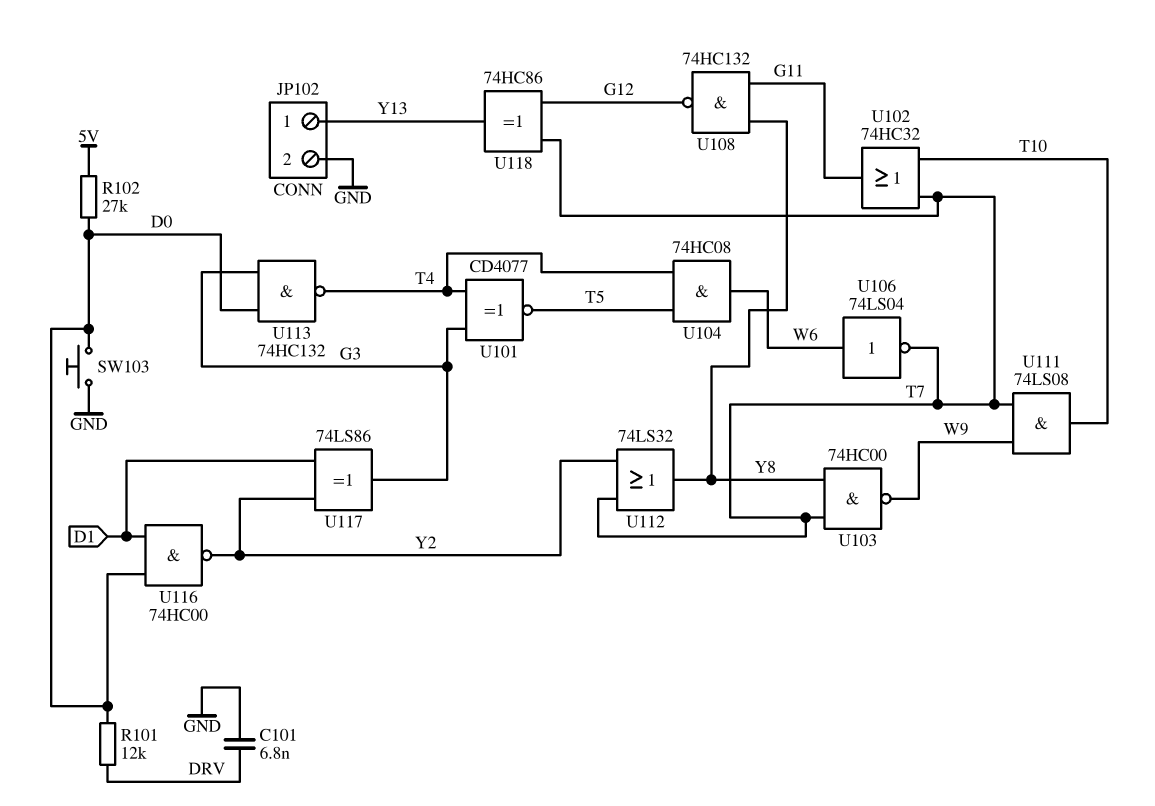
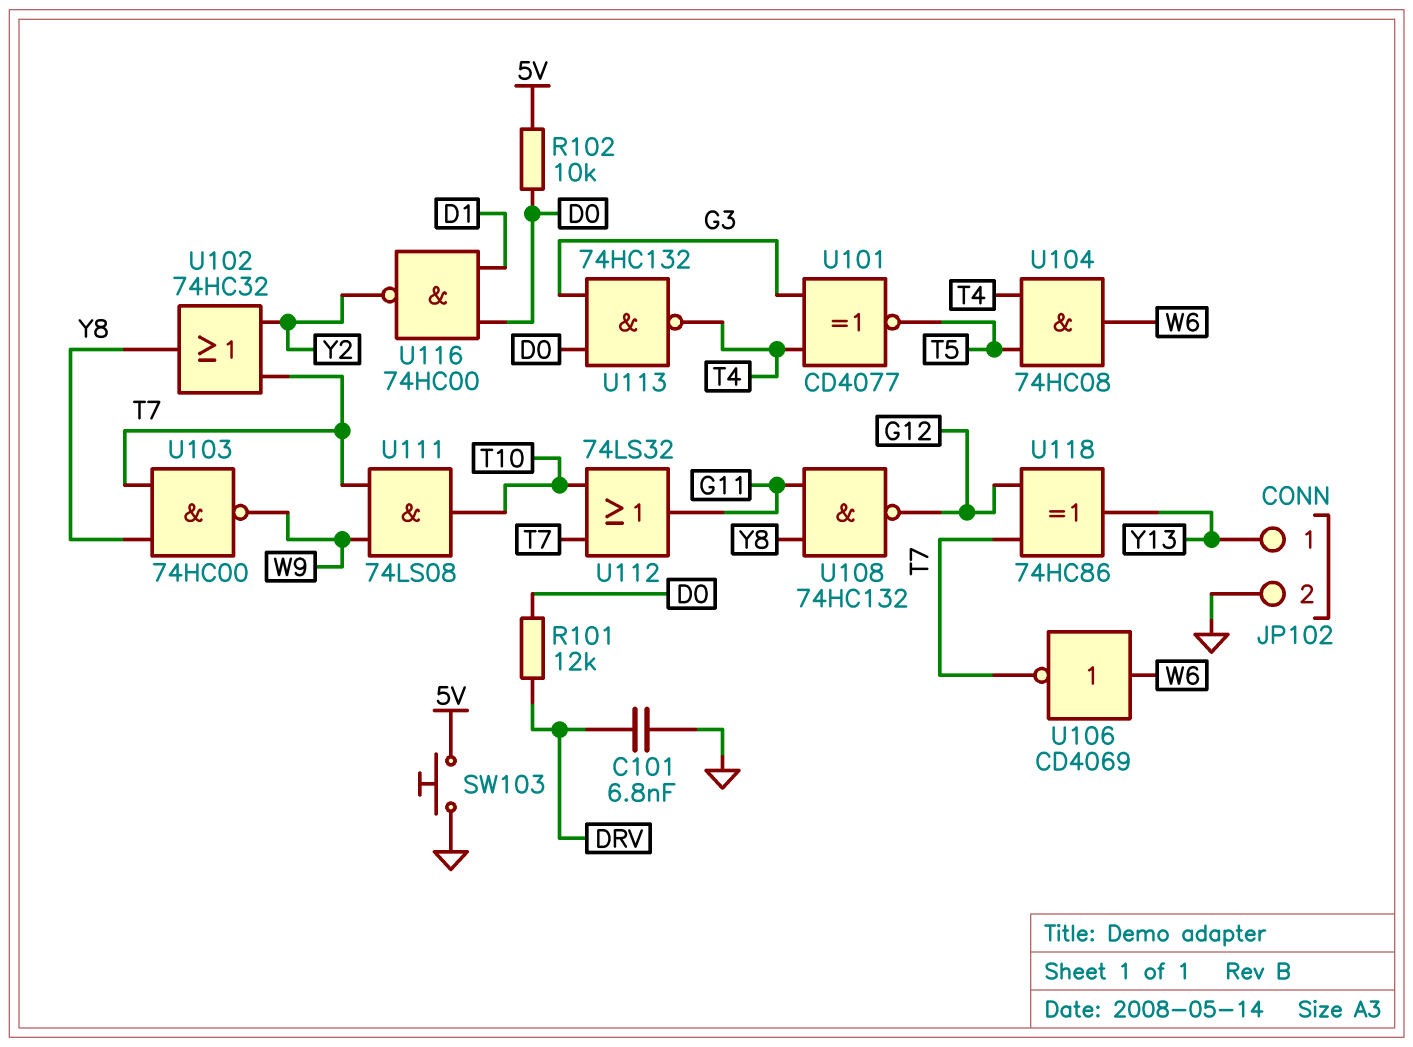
R102: 27k (5V, D0) -> 10k (5V, D0)
SW103: button (D0, GND) -> button (5V, GND)
U102: OR 74HC32 (in T7, in T10, out G11) -> OR 74HC32 (in T7, in Y2, out Y8)
U106: NOT 74LS04 (in W6, out T7) -> NOT CD4069 (in W6, out T7)
U112: OR 74LS32 (in T7, in Y2, out Y8) -> OR 74LS32 (in T7, in T10, out G11)
U117: XOR 74LS86 (in D1, in Y2, out G3) -> none

